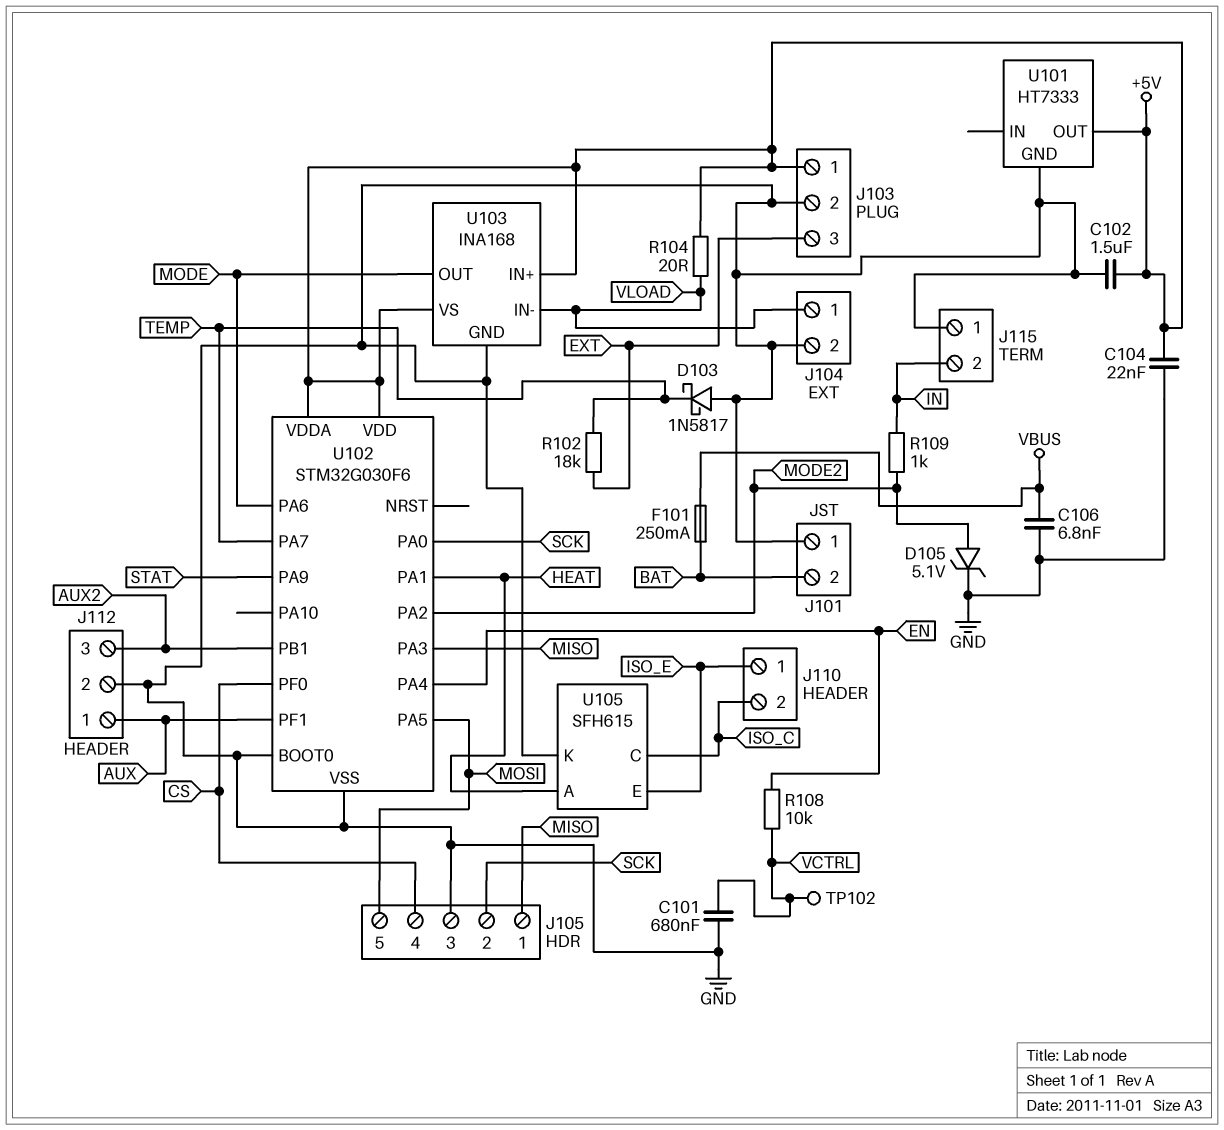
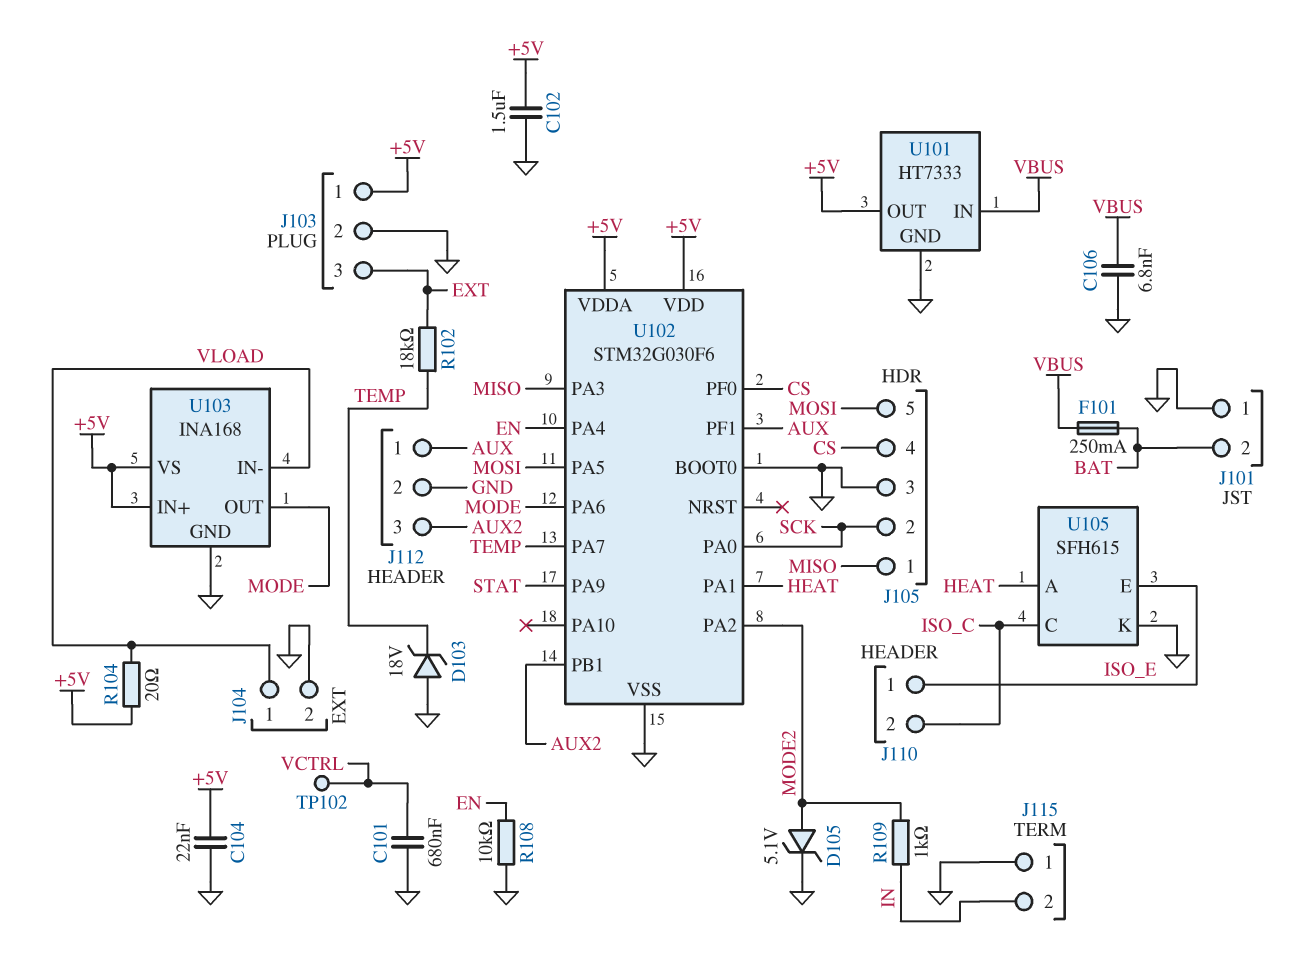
D103: schottky 1N5817 (A GND, K TEMP) -> zener 18V (A GND, K TEMP)
R108: 10k (EN, VCTRL) -> 10k (EN, GND)
U101 pin IN: none -> VBUS

